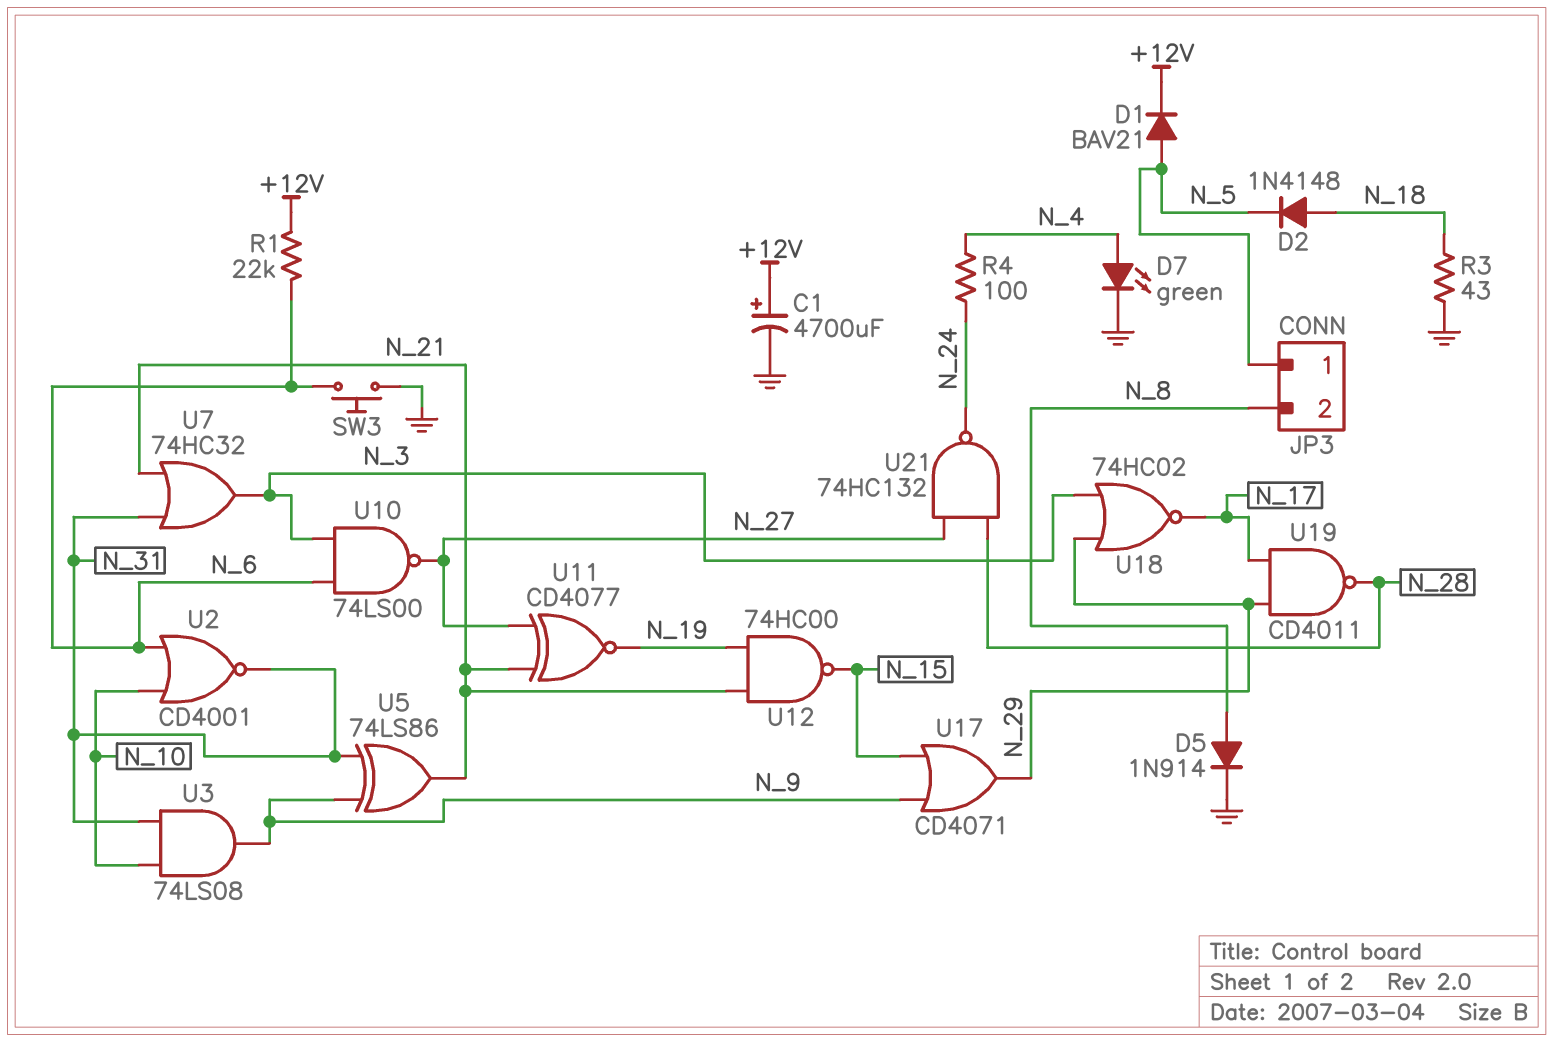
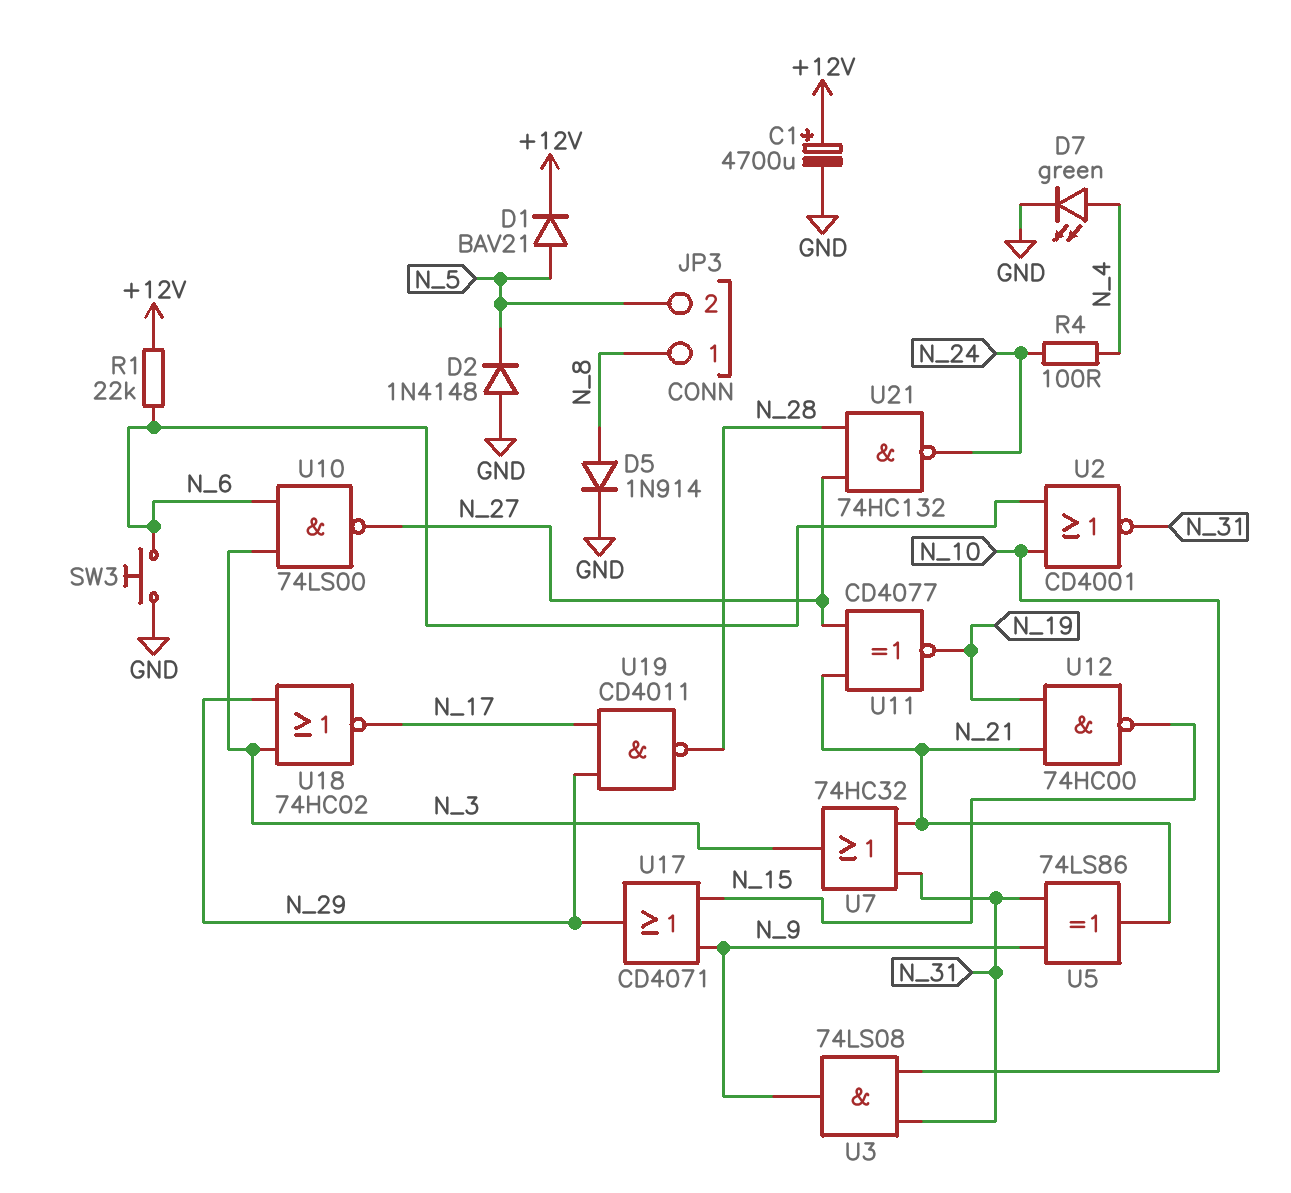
D2: diode 1N4148 (A N_18, K N_5) -> diode 1N4148 (A GND, K N_5)
JP3 pin 1: N_5 -> N_8
JP3 pin 2: N_8 -> N_5
R3: 43 (GND, N_18) -> none

